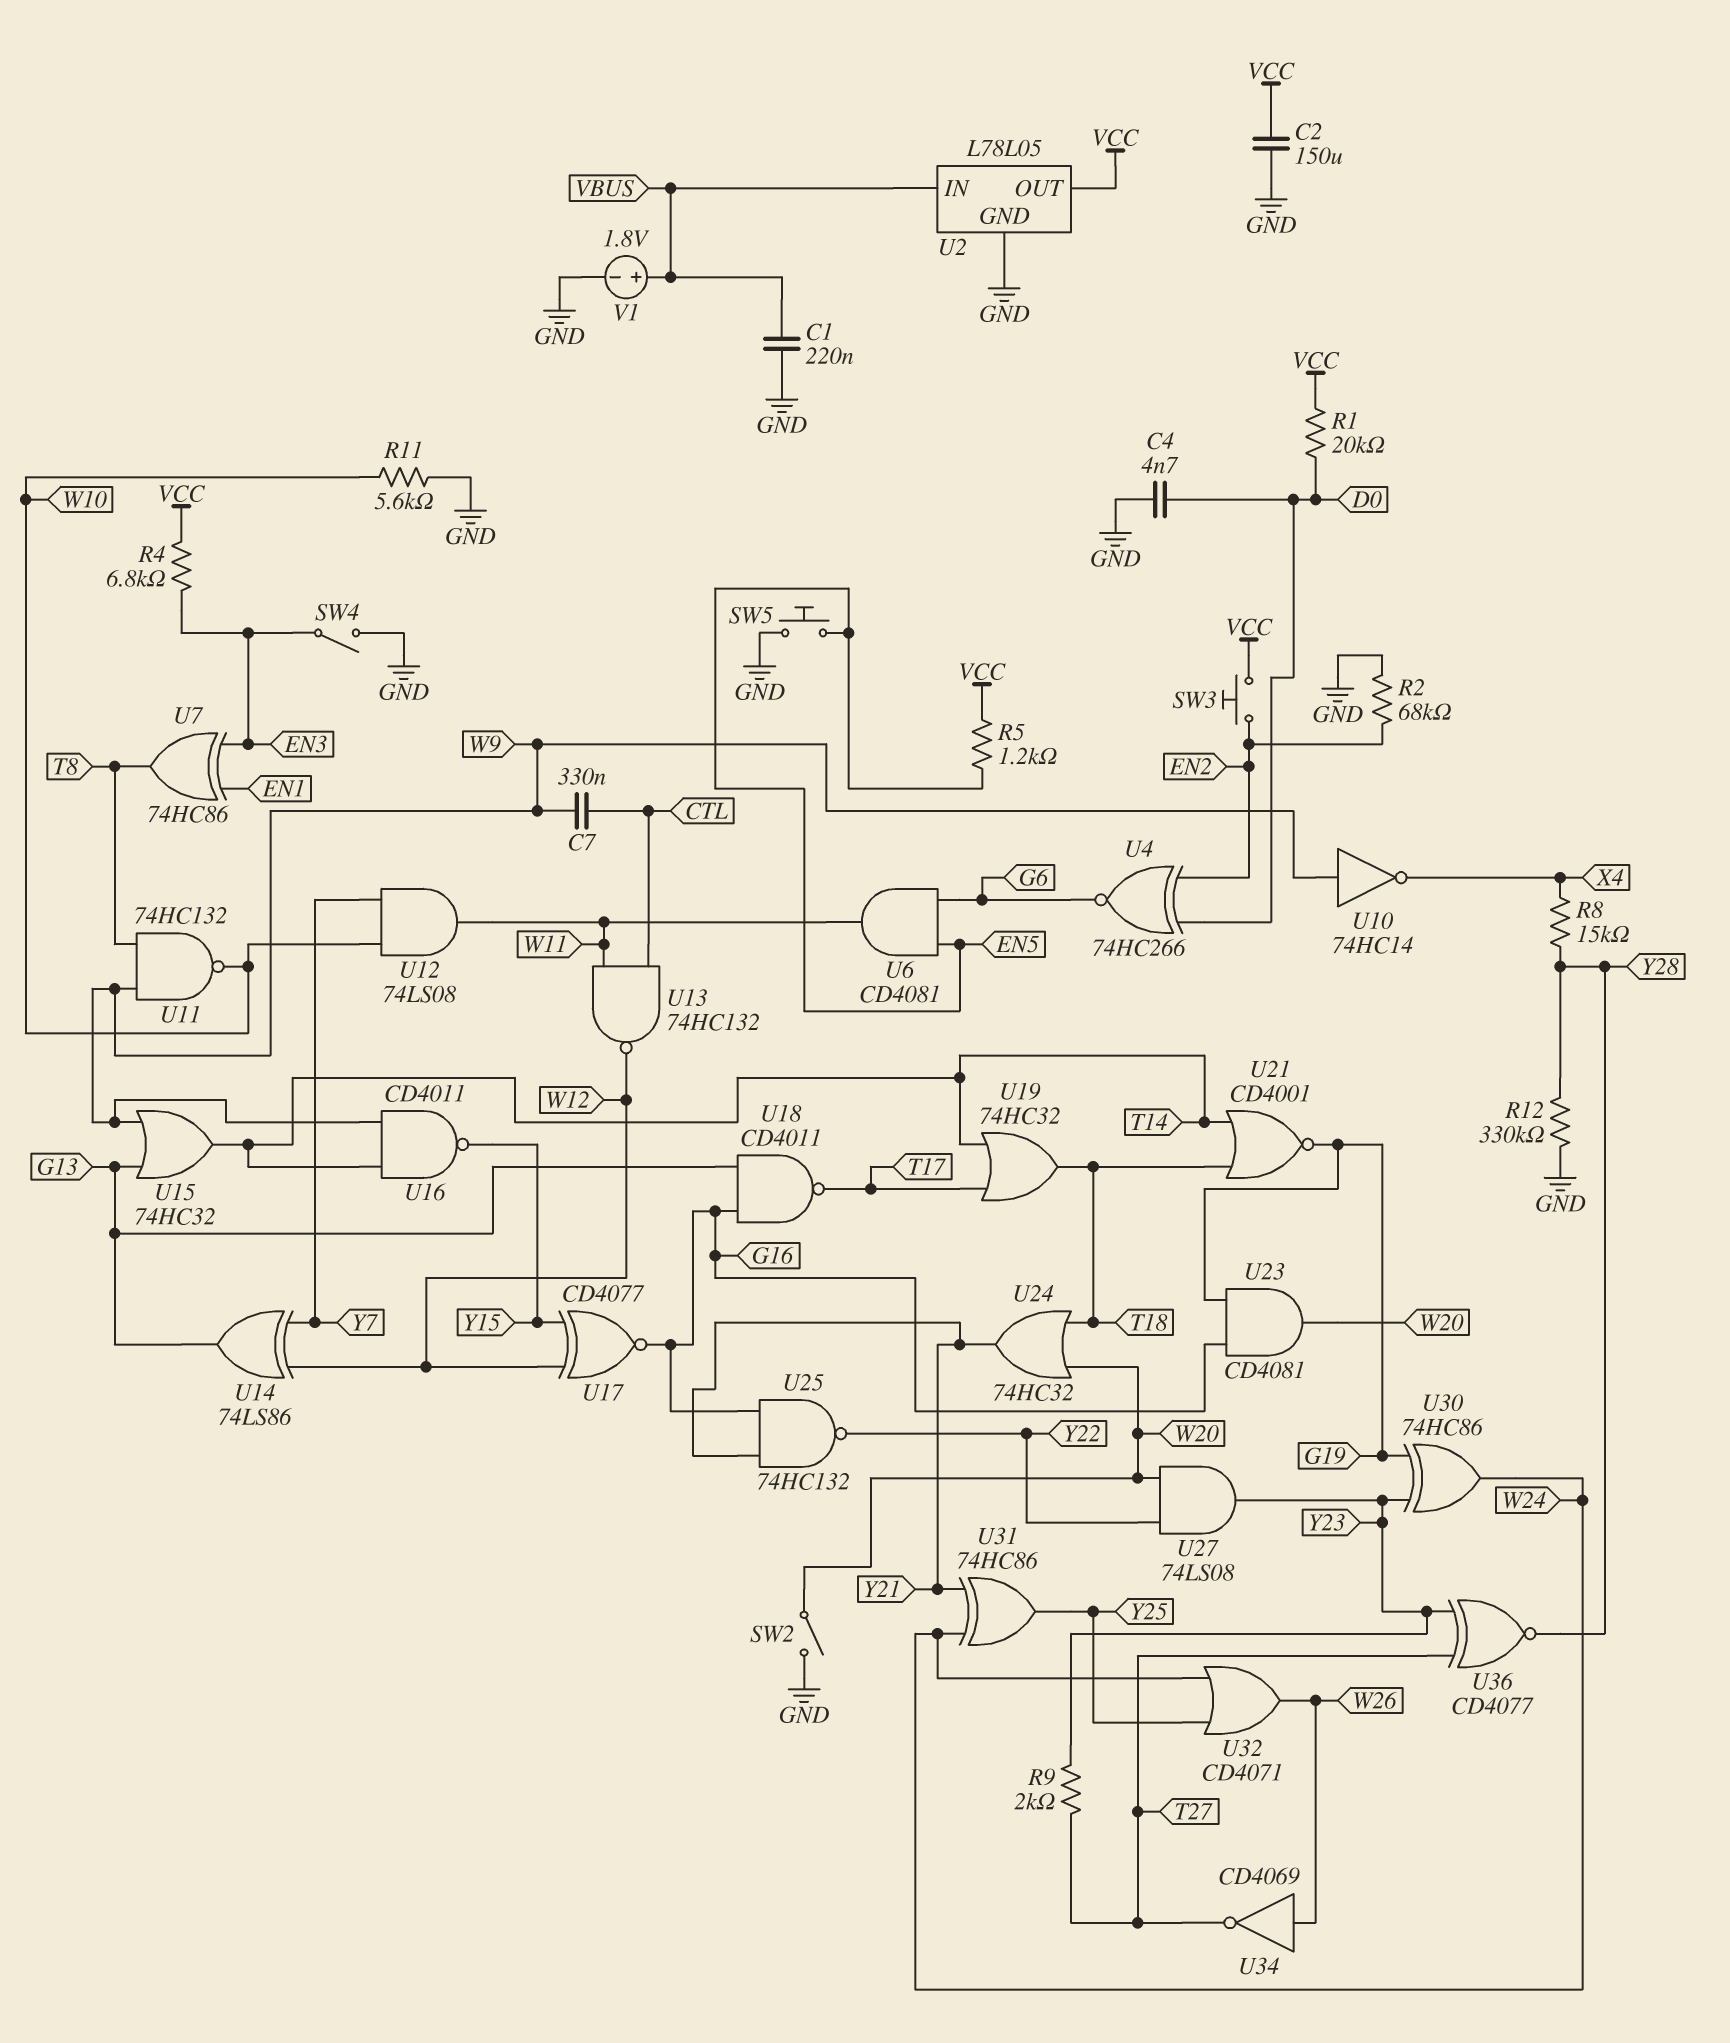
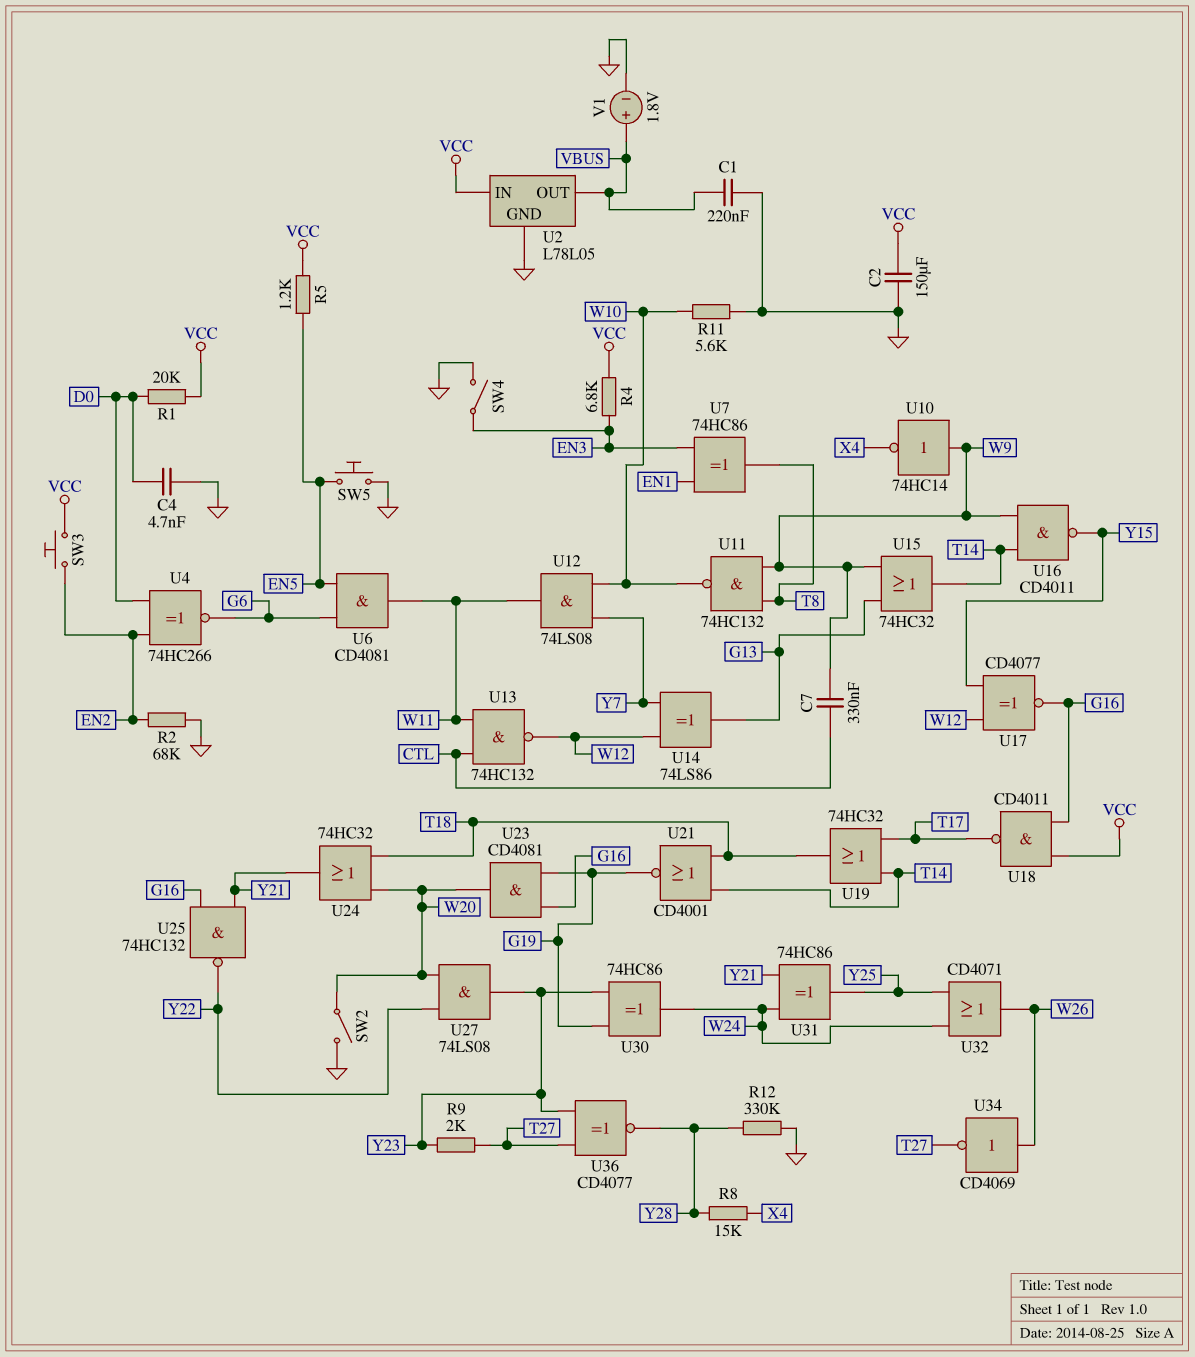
U2 pin IN: VBUS -> VCC
U2 pin OUT: VCC -> VBUS
U18: NAND CD4011 (in G13, in G16, out T17) -> NAND CD4011 (in G16, in VCC, out T17)

